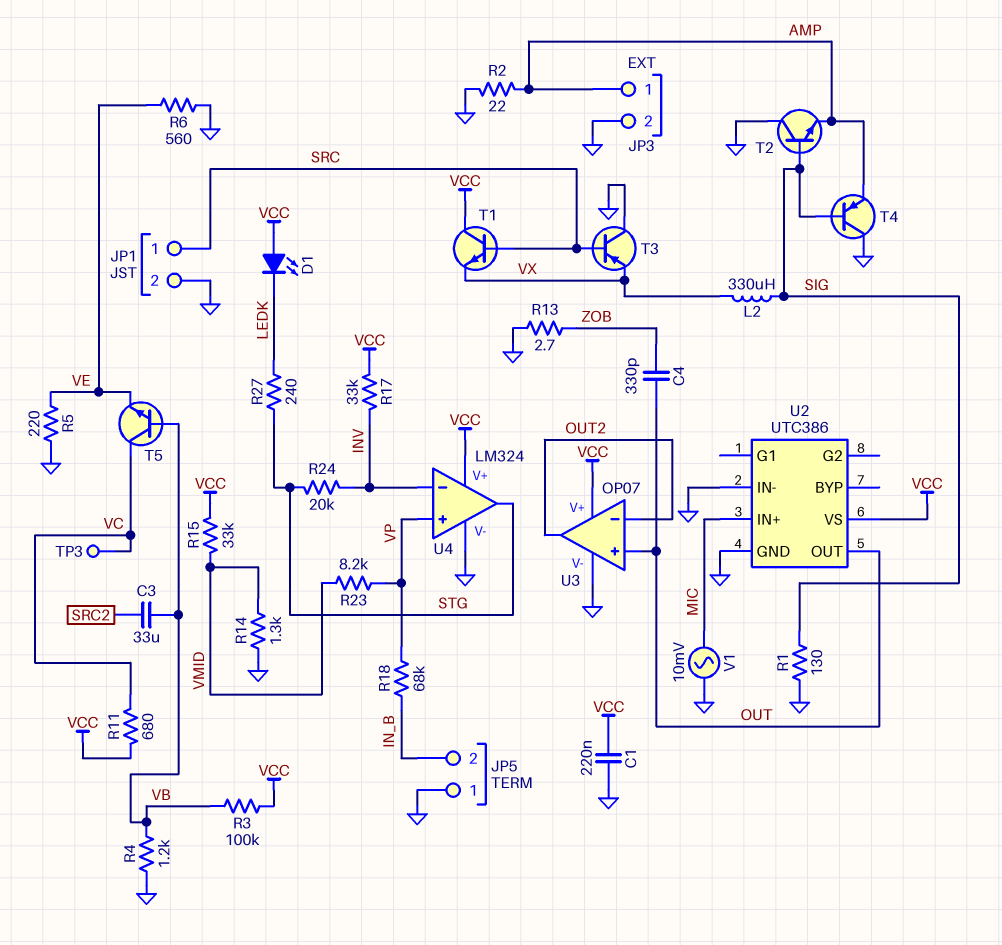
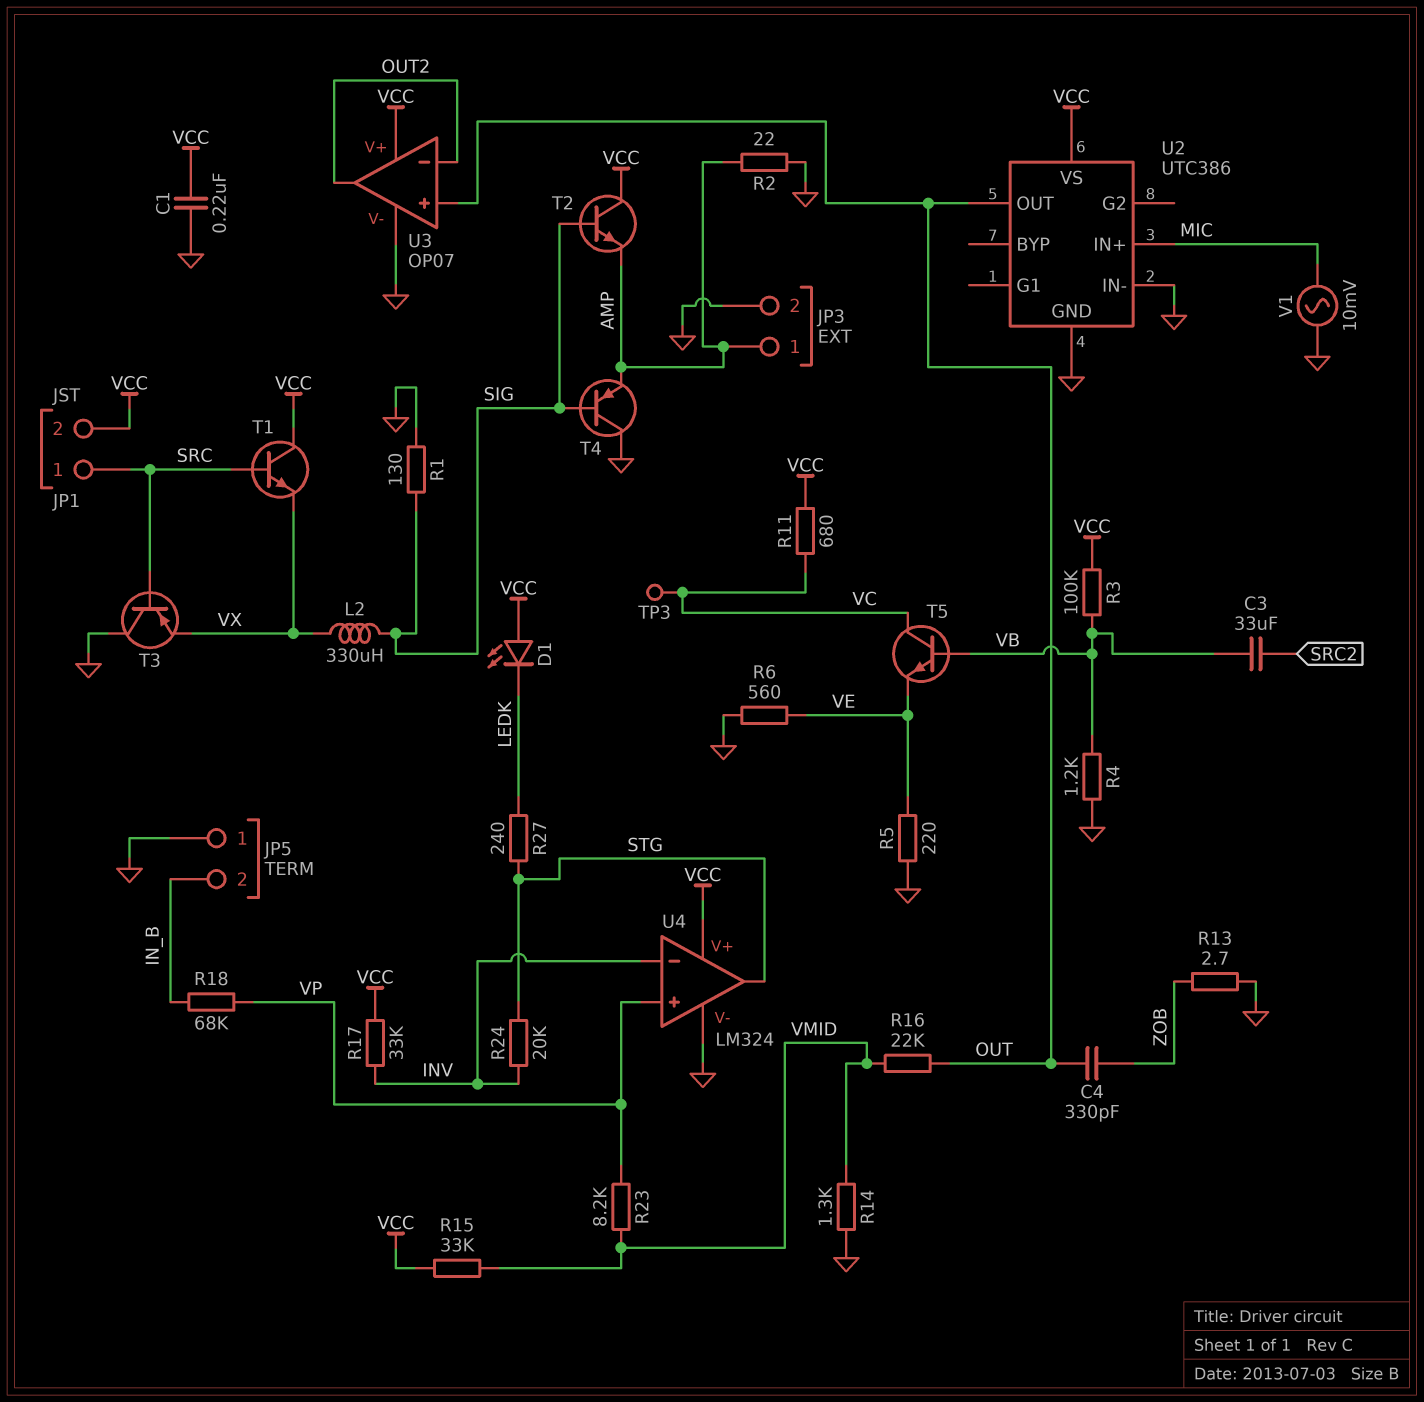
JP1 pin 2: GND -> VCC
R16: none -> 22k (OUT, VMID)
T2: NPN (B SIG, C GND, E AMP) -> NPN (B SIG, C VCC, E AMP)

